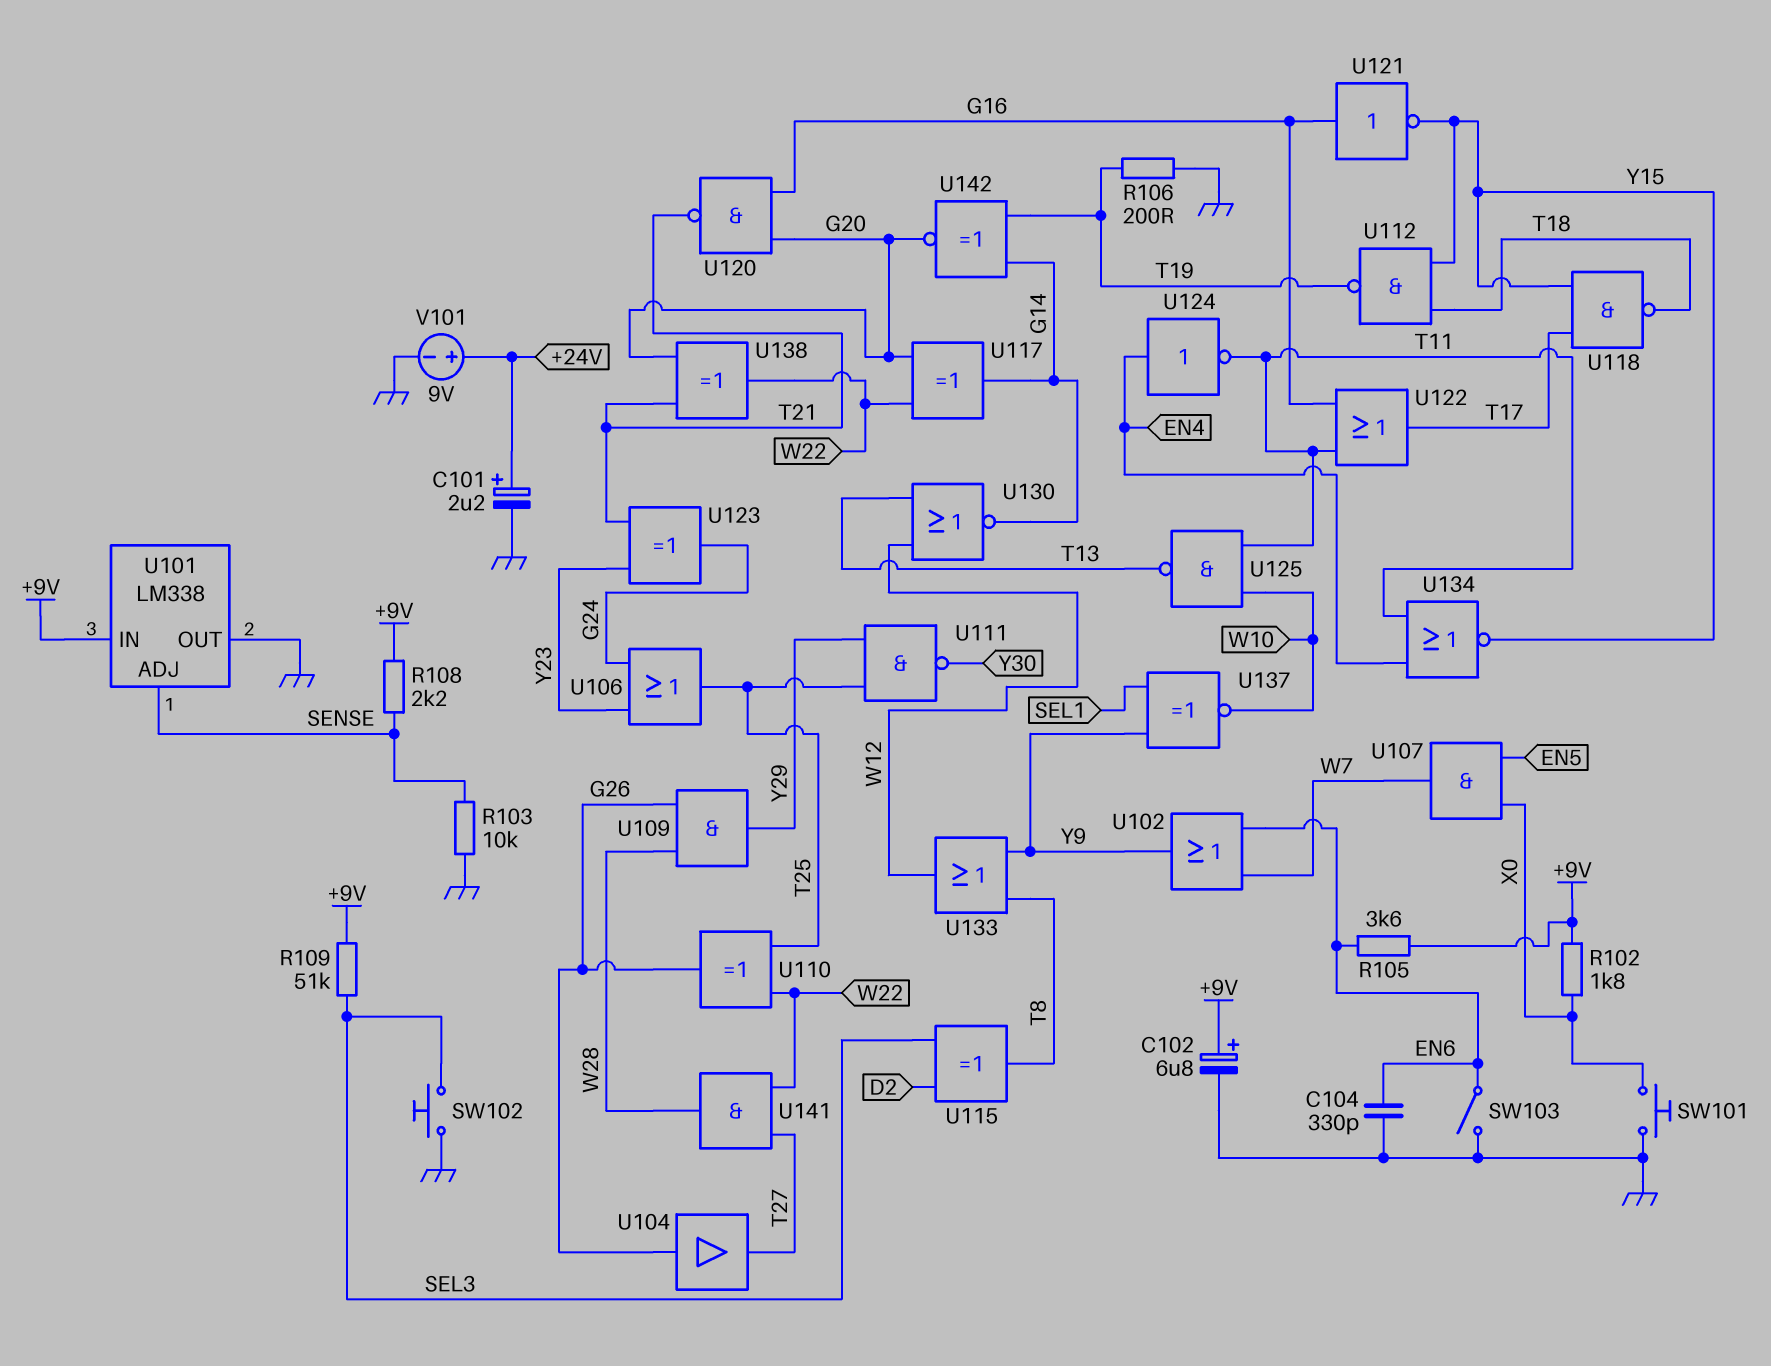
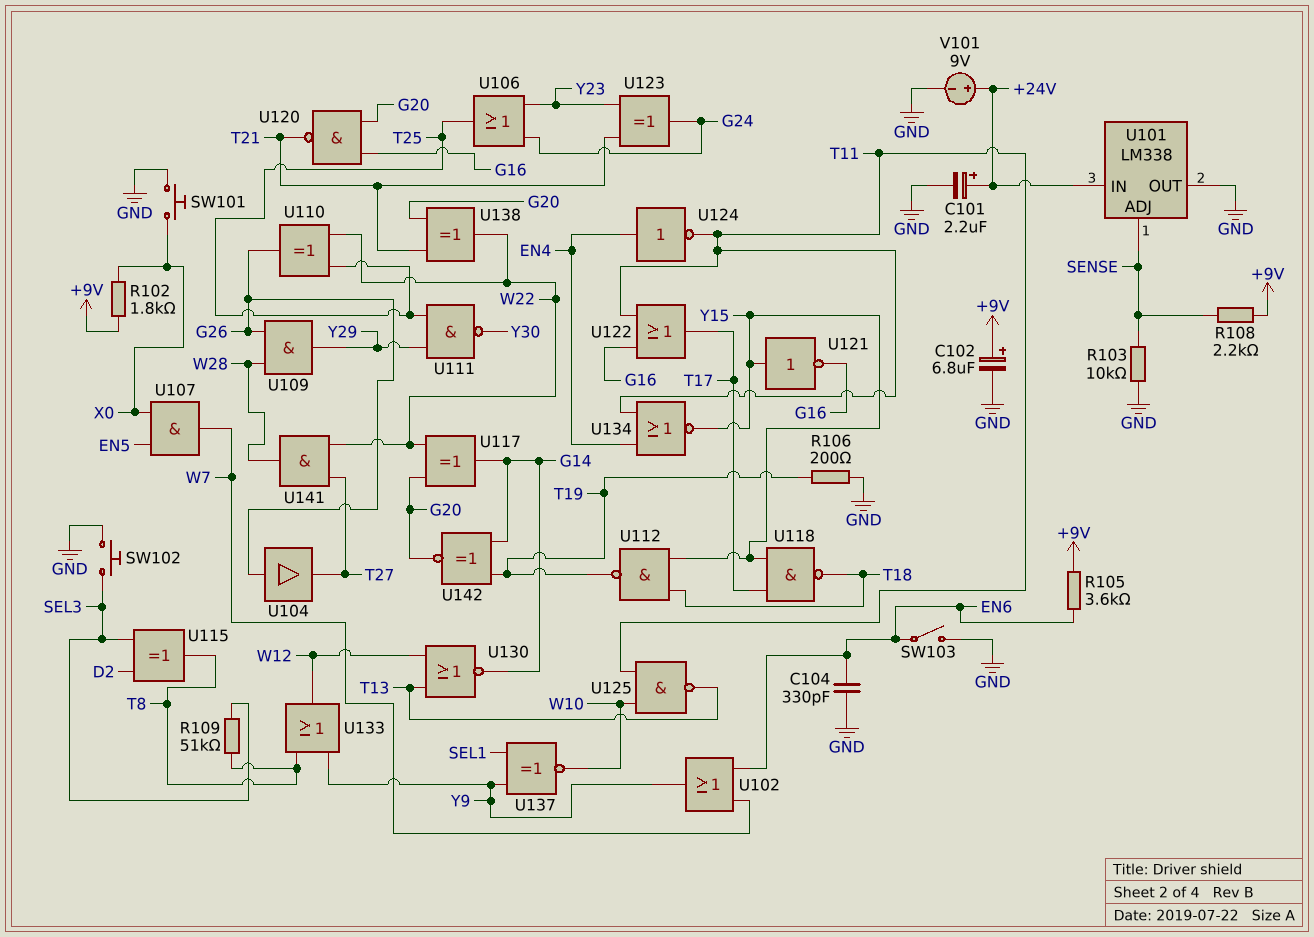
R109: 51k (+9V, SEL3) -> 51k (SEL3, T8)
U101 pin IN: +9V -> +24V
U121: NOT (in G16, out Y15) -> NOT (in Y15, out G16)

